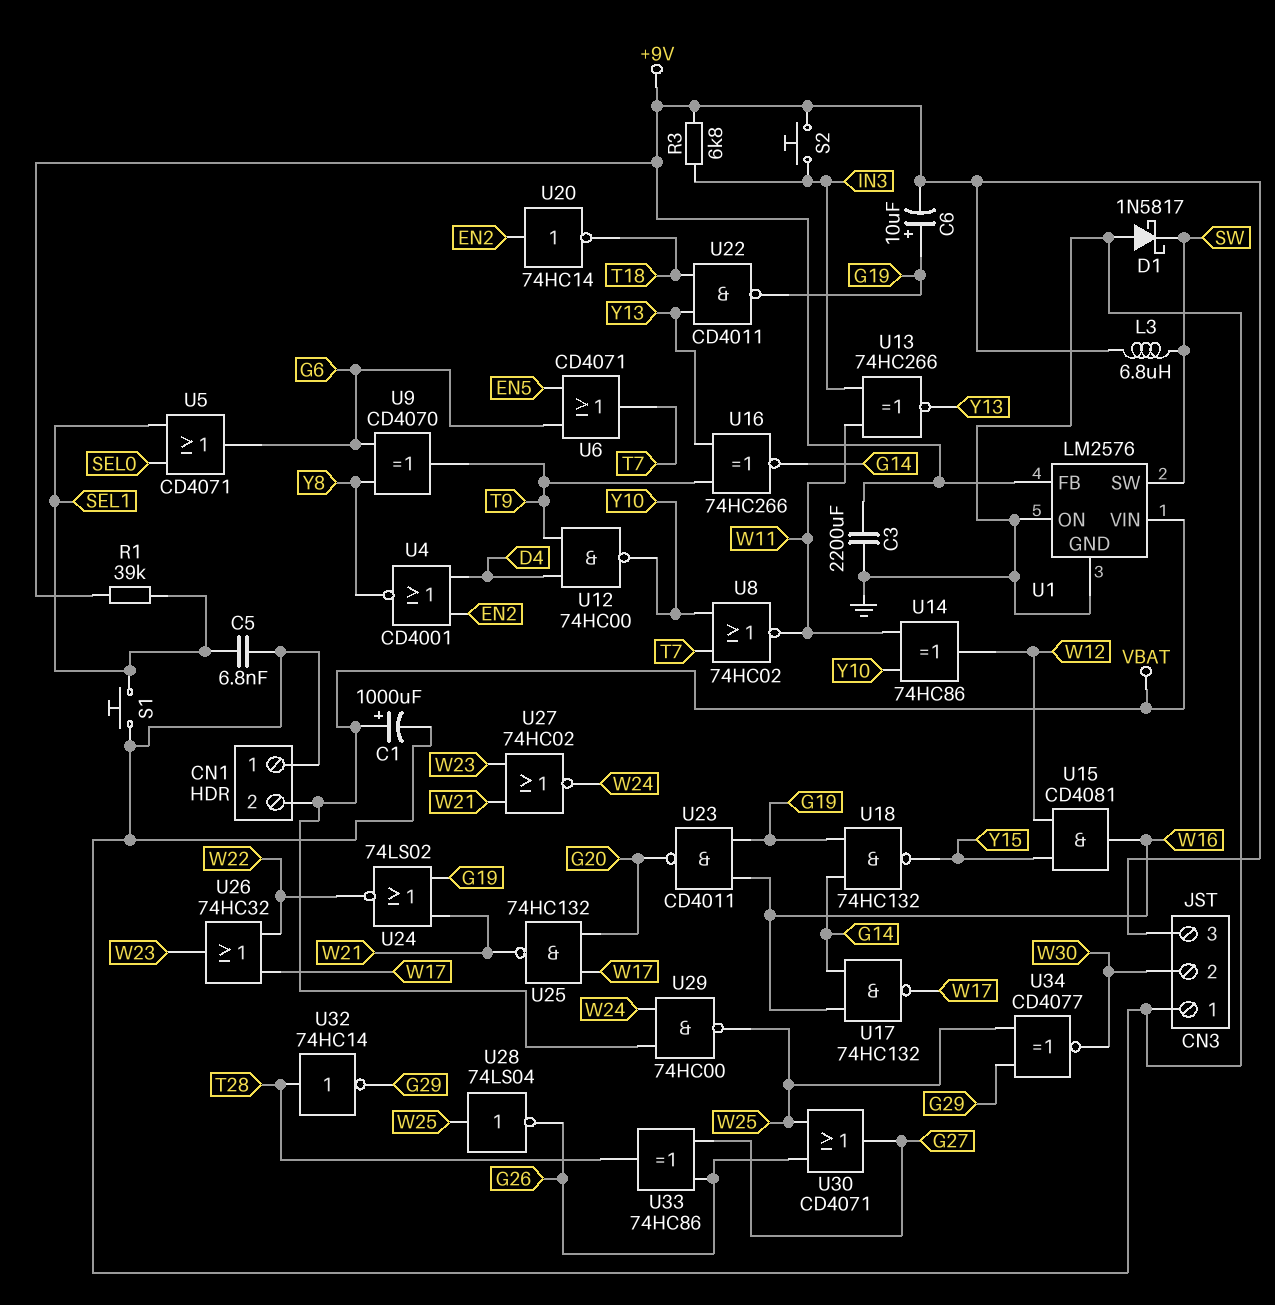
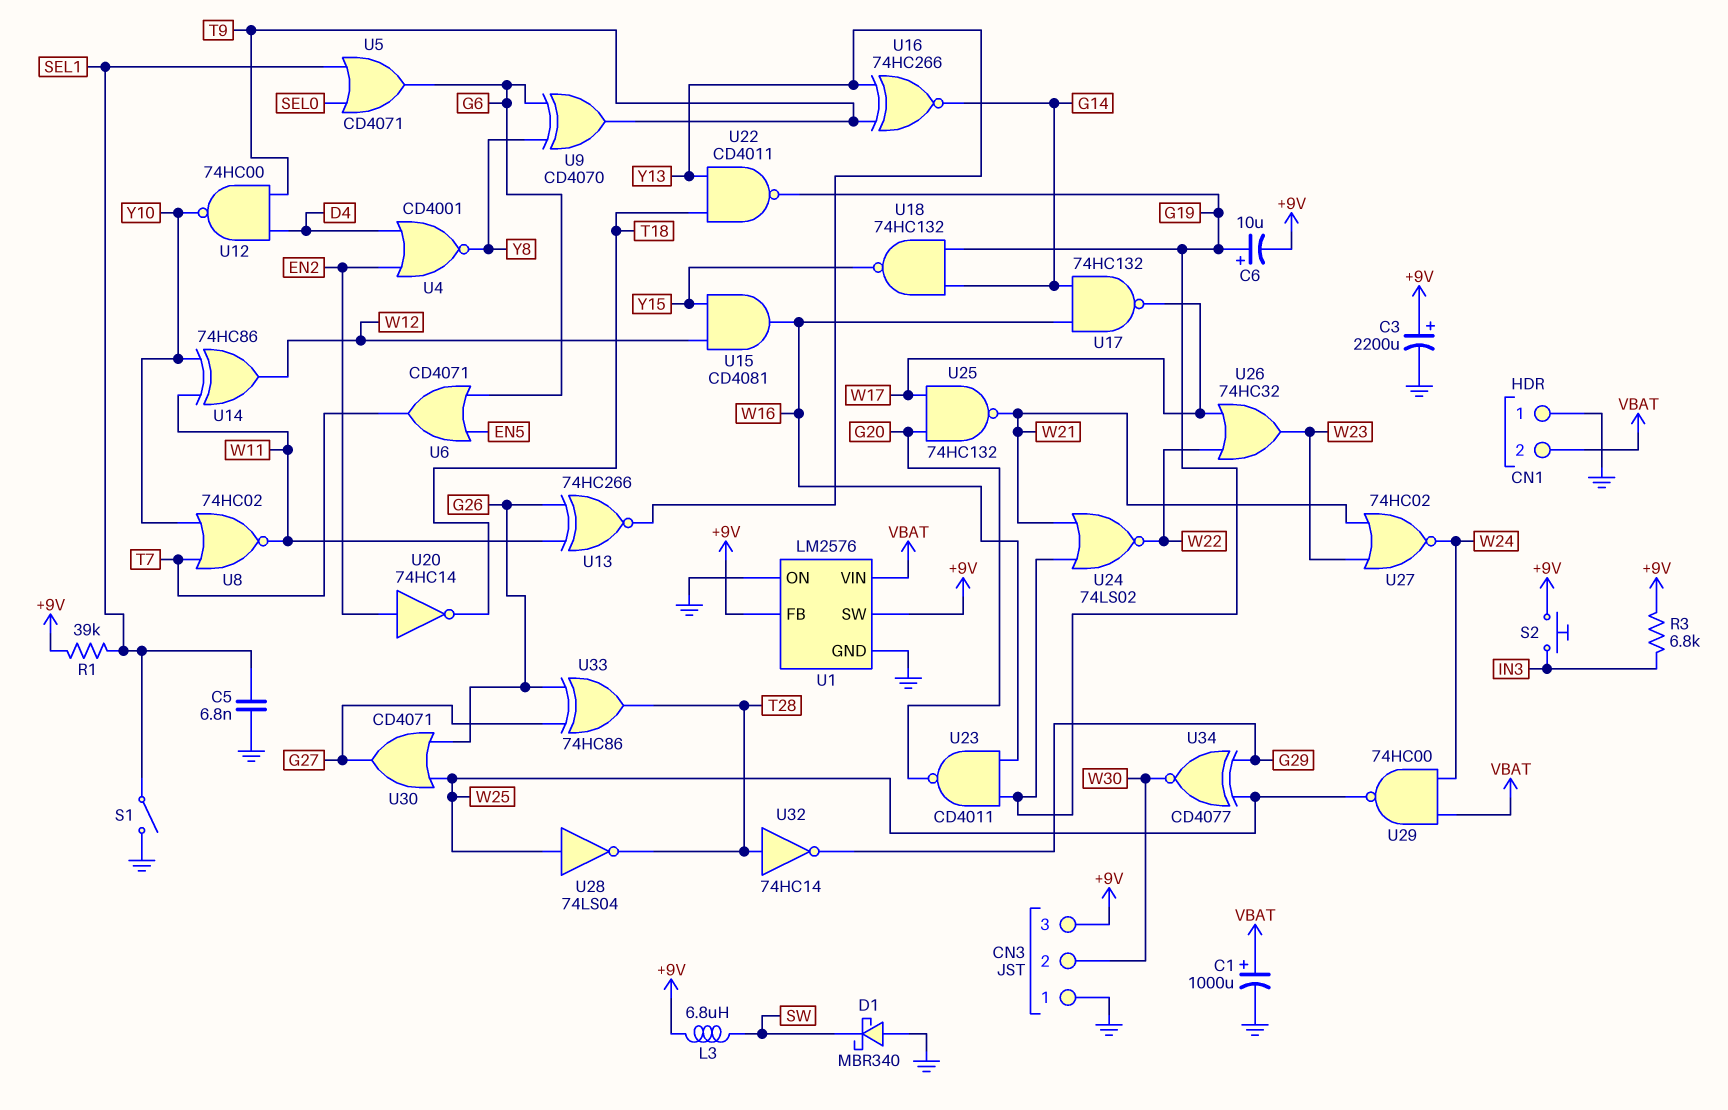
C3: 2200uF (+9V, GND) -> 2200uF (plus +9V, minus GND)
D1: schottky 1N5817 (A GND, K SW) -> schottky MBR340 (A GND, K SW)
S1: button (GND, SEL1) -> switch (GND, SEL1)
U1 pin SW: SW -> +9V
U13: XNOR 74HC266 (in IN3, in W11, out Y13) -> XNOR 74HC266 (in G26, in W11, out Y13)
U28: NOT 74LS04 (in W25, out G26) -> NOT 74LS04 (in W25, out T28)

